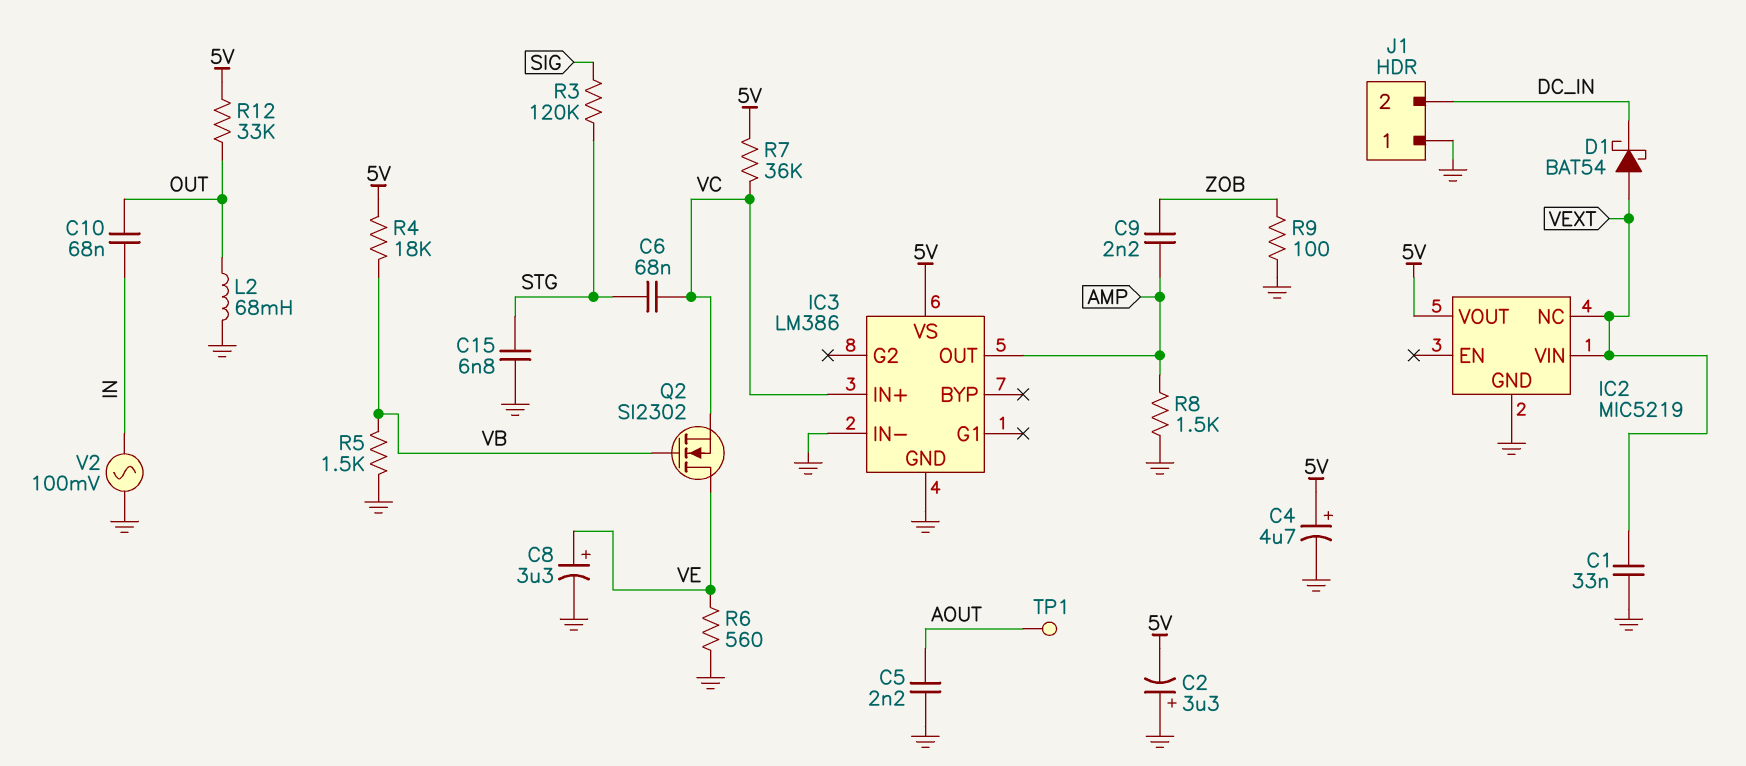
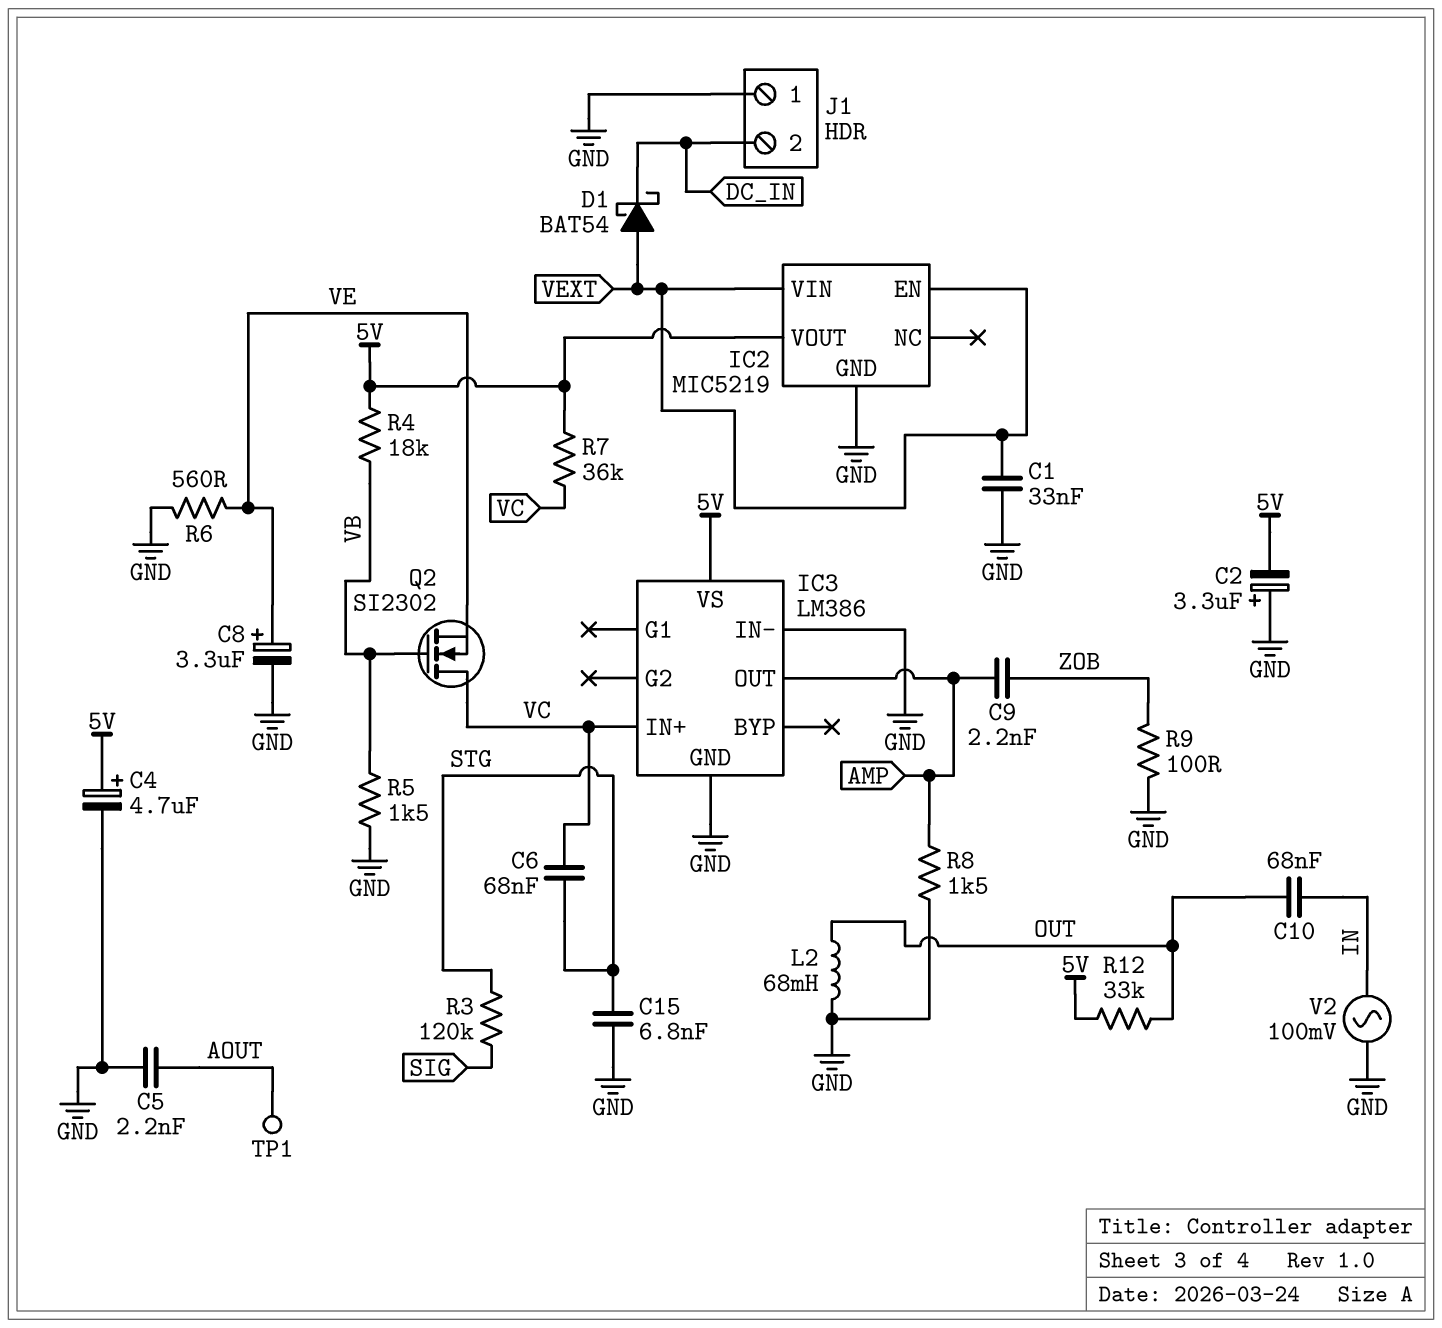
IC2 pin EN: none -> VEXT
IC2 pin NC: VEXT -> none
Q2: NMOS SI2302 (G VB, D VE, S VC) -> NMOS SI2302 (G VB, D VC, S VE)

